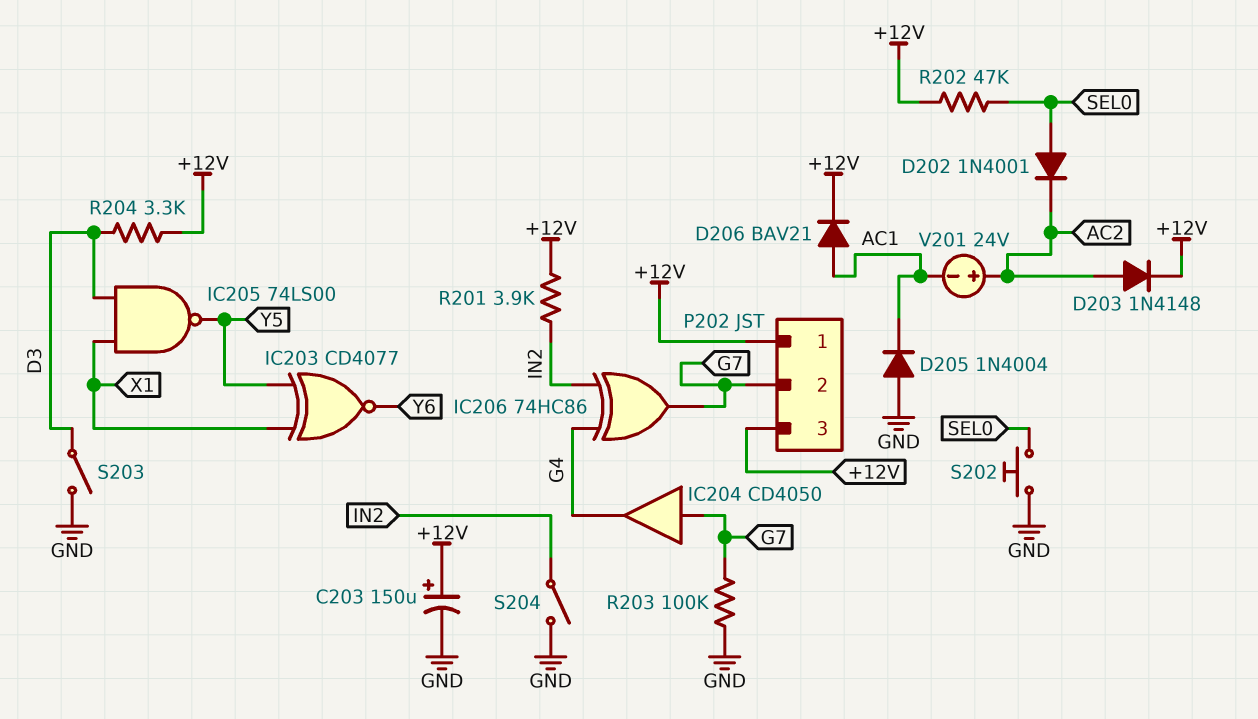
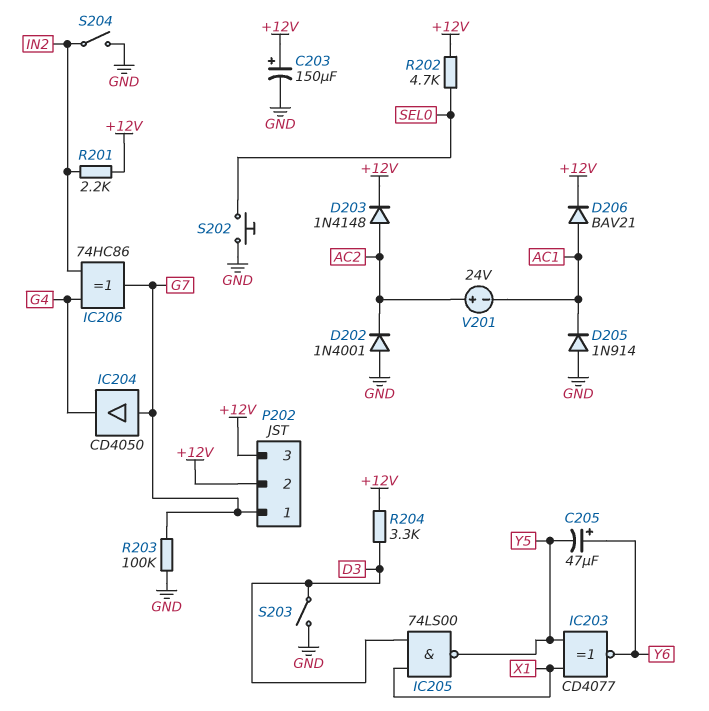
C205: none -> 47uF (plus Y6, minus Y5)
D202: diode 1N4001 (A SEL0, K AC2) -> diode 1N4001 (A GND, K AC2)
D205: diode 1N4004 (A GND, K AC1) -> diode 1N914 (A GND, K AC1)
P202 pin 1: +12V -> G7
P202 pin 2: G7 -> +12V
R201: 3.9k (+12V, IN2) -> 2.2k (+12V, IN2)
R202: 47k (+12V, SEL0) -> 4.7k (+12V, SEL0)

